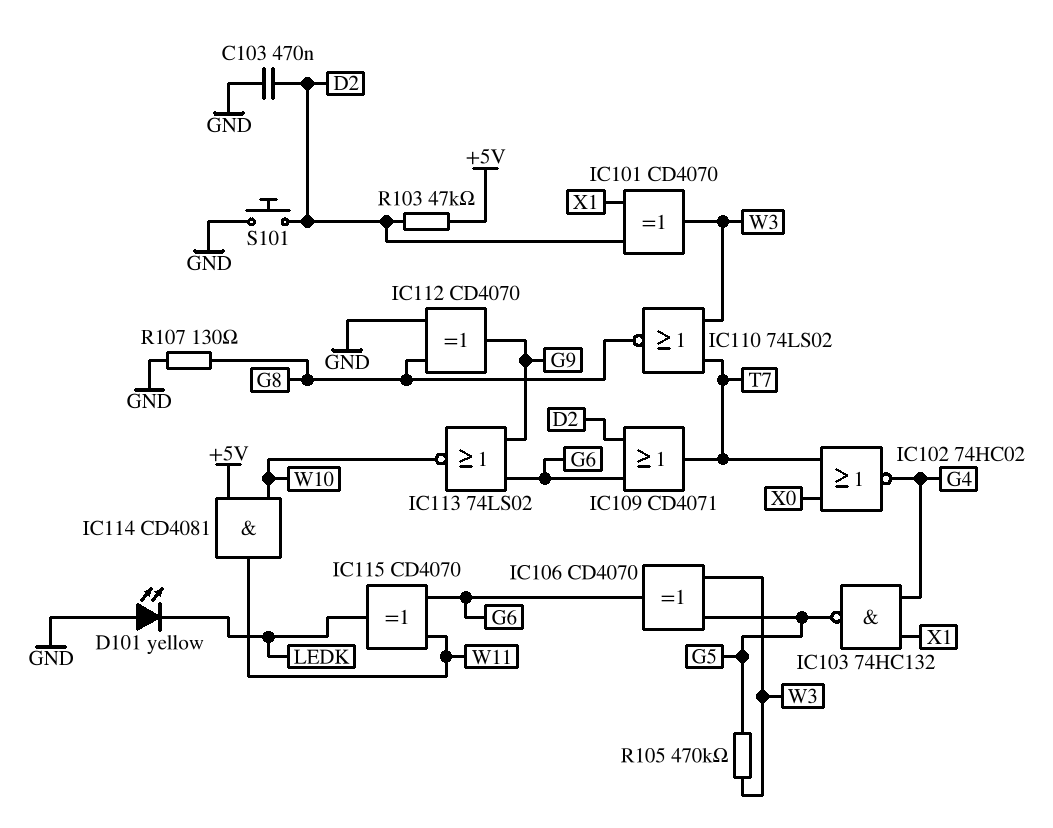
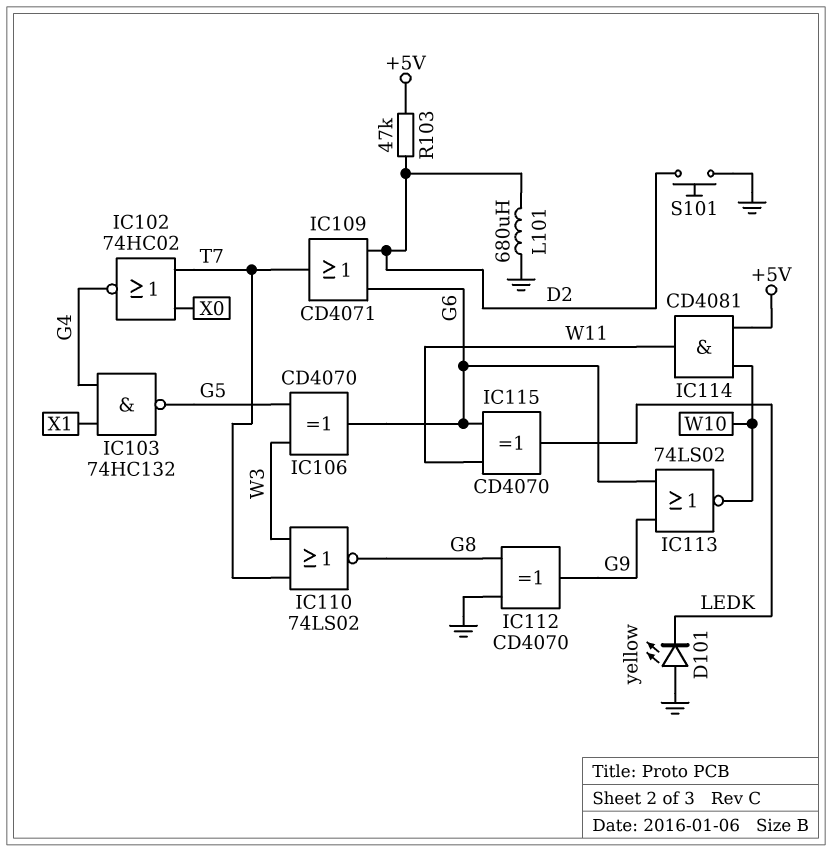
C103: 470nF (D2, GND) -> none
IC101: XOR CD4070 (in D2, in X1, out W3) -> none
L101: none -> 680uH (D2, GND)
R105: 470k (G5, W3) -> none
R107: 130 (G8, GND) -> none

